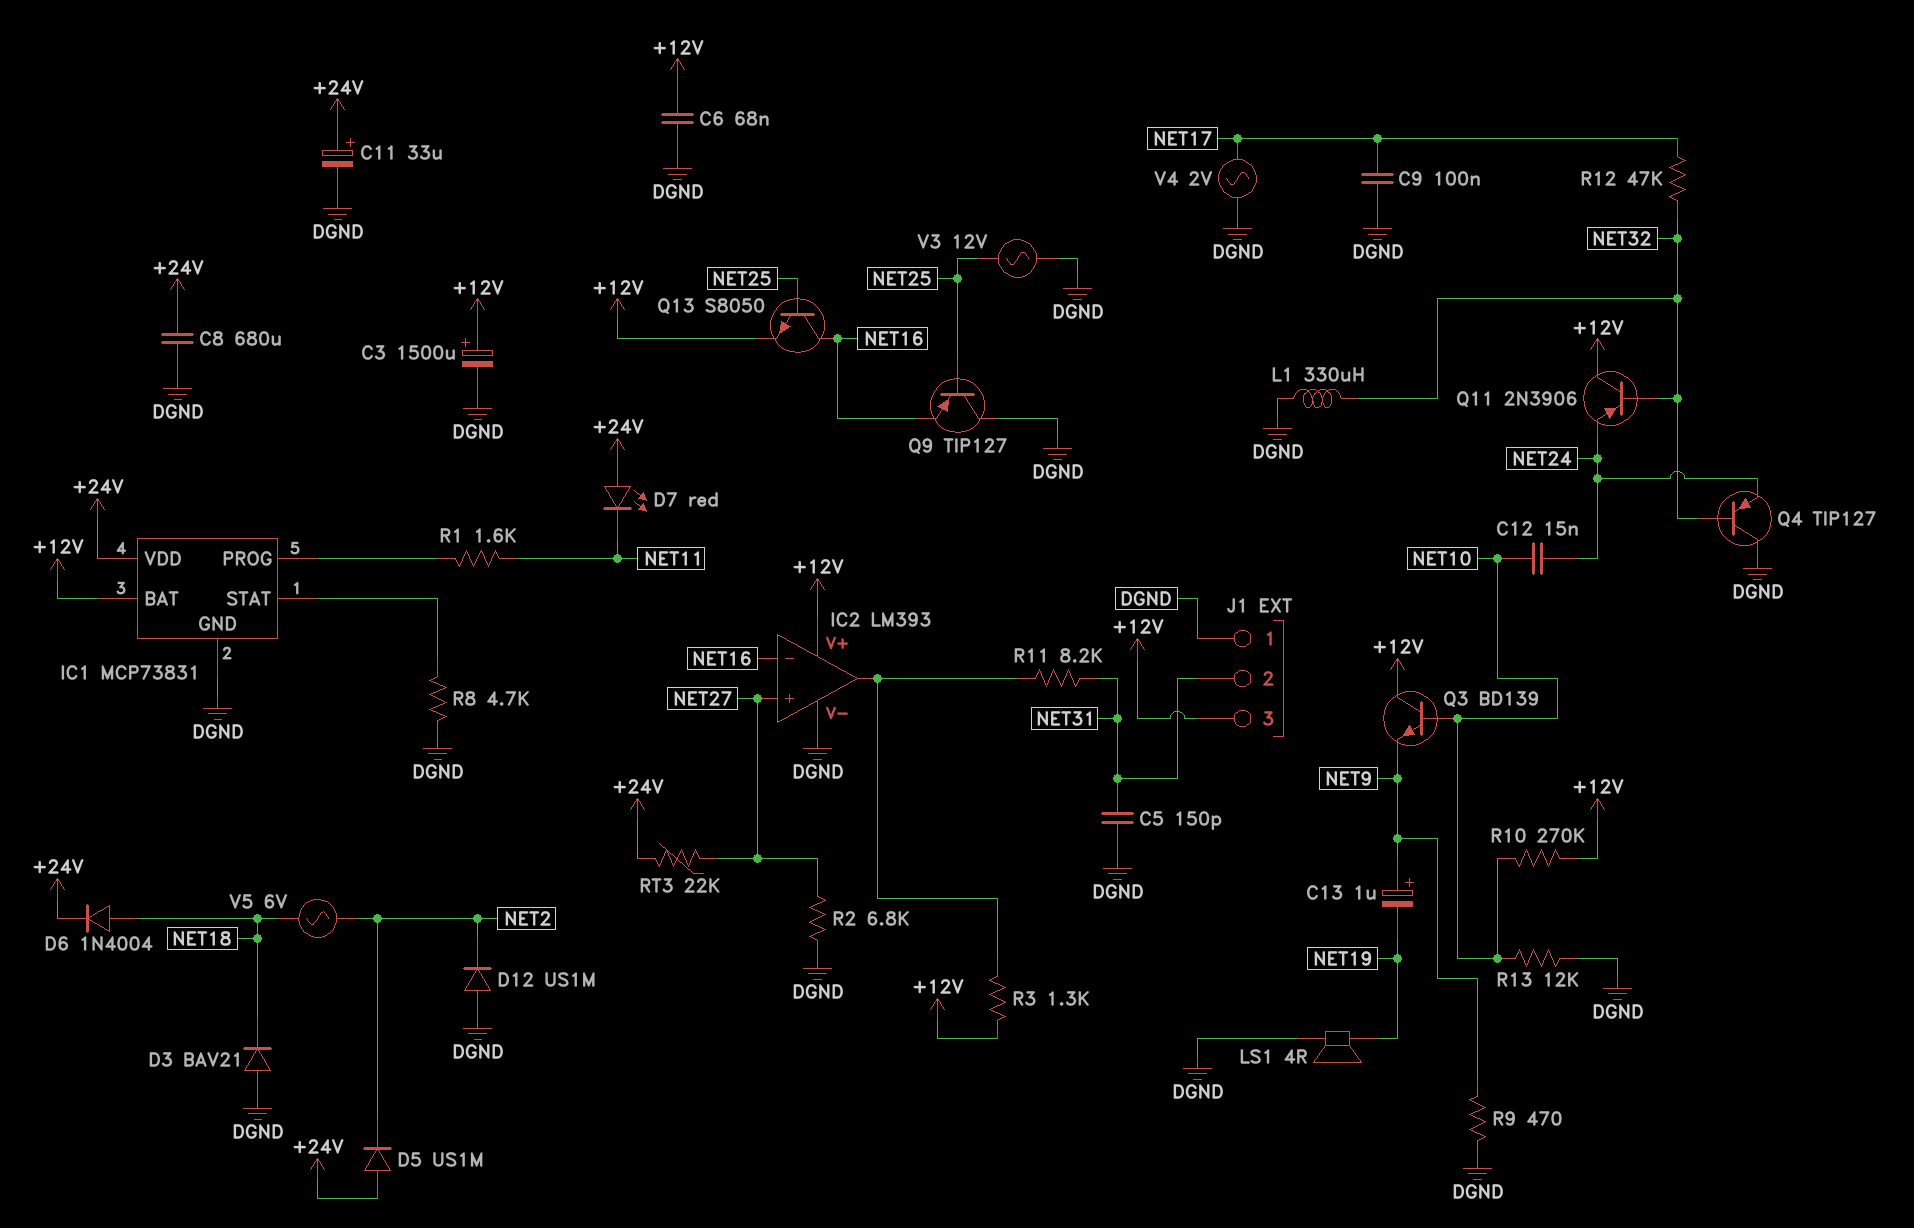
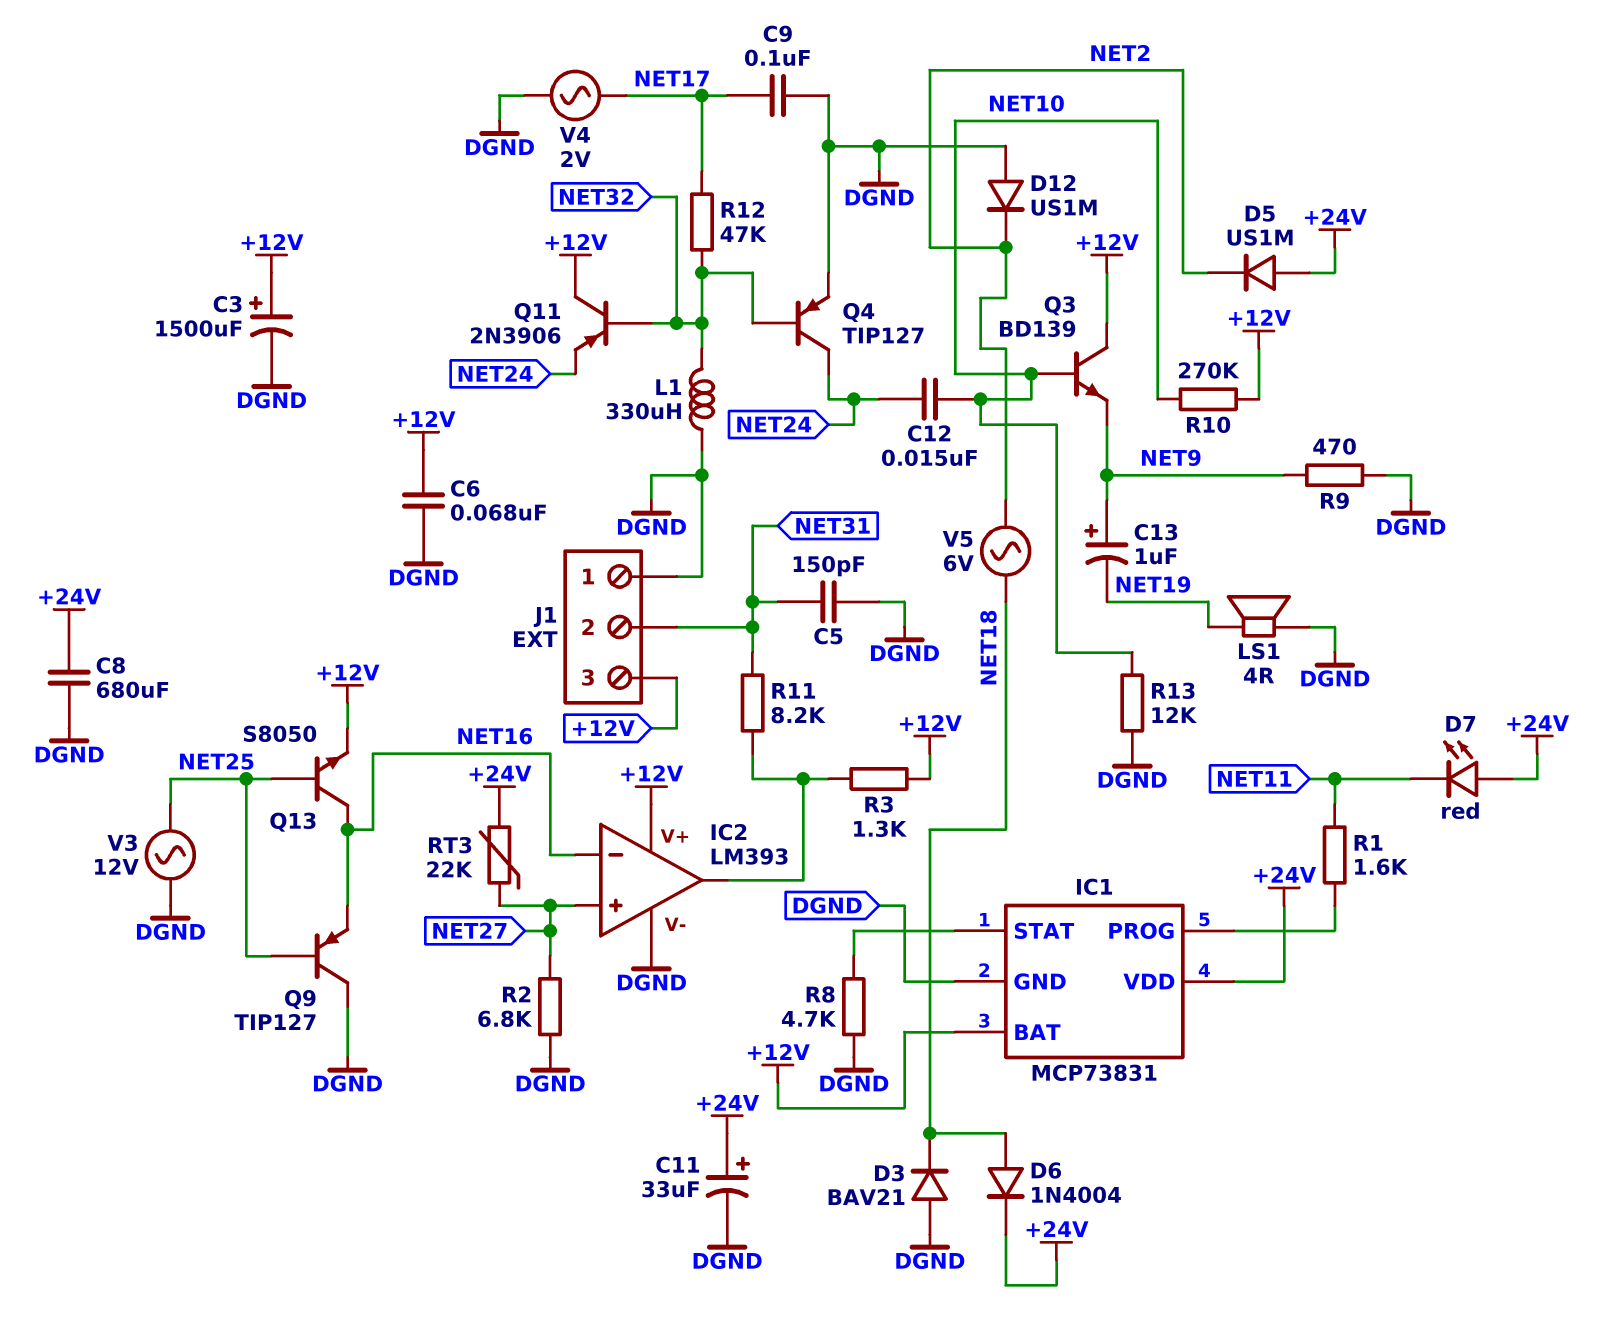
Q4: PNP TIP127 (B NET32, C DGND, E NET24) -> PNP TIP127 (B NET32, C NET24, E DGND)

